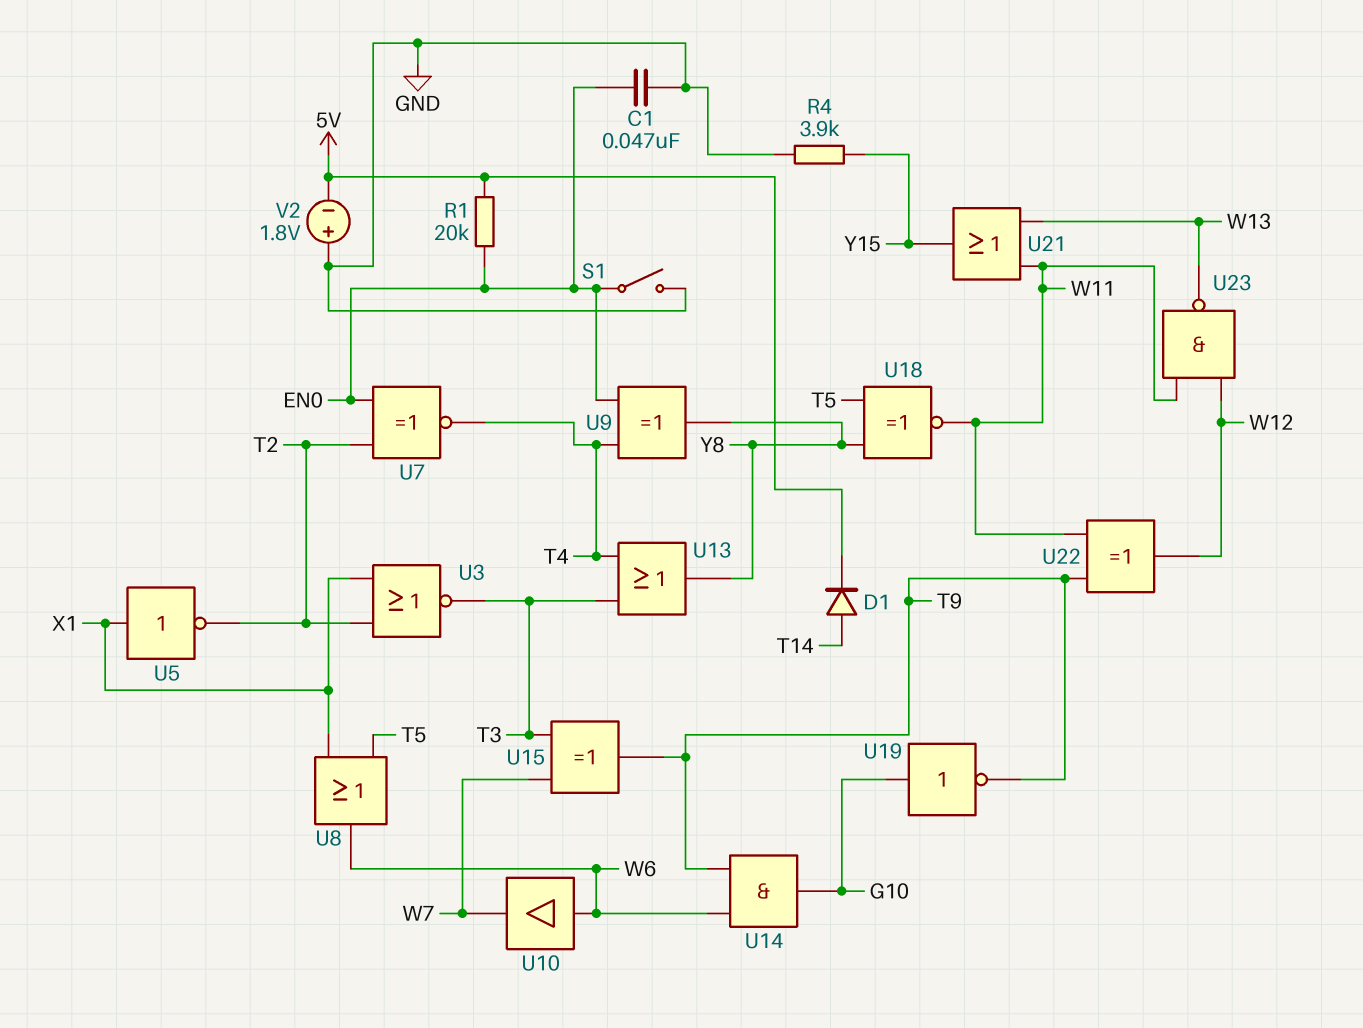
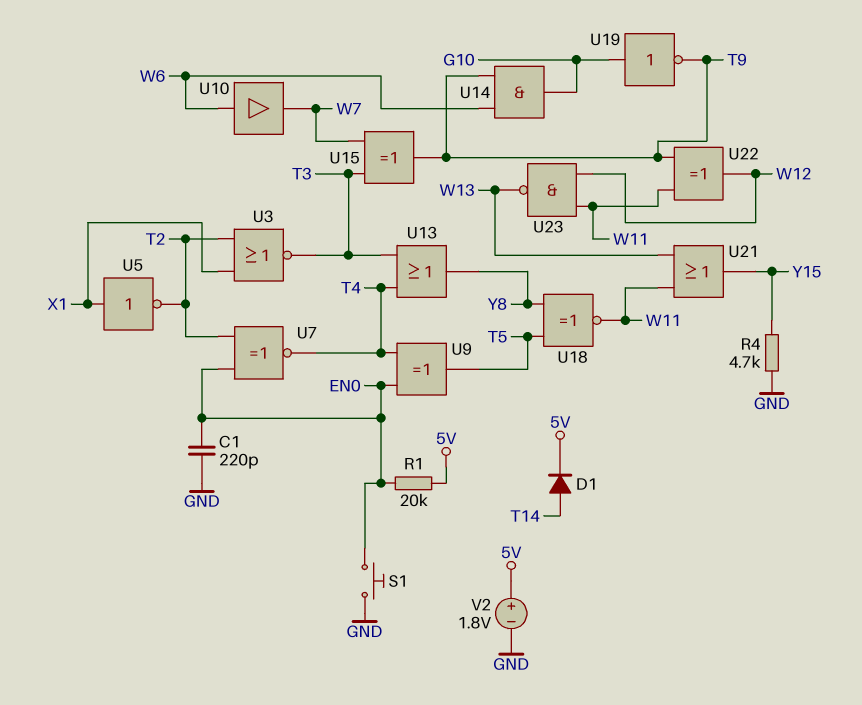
C1: 47nF (EN0, GND) -> 220pF (EN0, GND)
R4: 3.9k (GND, Y15) -> 4.7k (GND, Y15)
S1: switch (EN0, GND) -> button (EN0, GND)
U8: OR (in T5, in X1, out W6) -> none
U9: XOR (in EN0, in T4, out Y8) -> XOR (in EN0, in T4, out T5)
V2: 1.8V (plus GND, minus 5V) -> 1.8V (plus 5V, minus GND)

